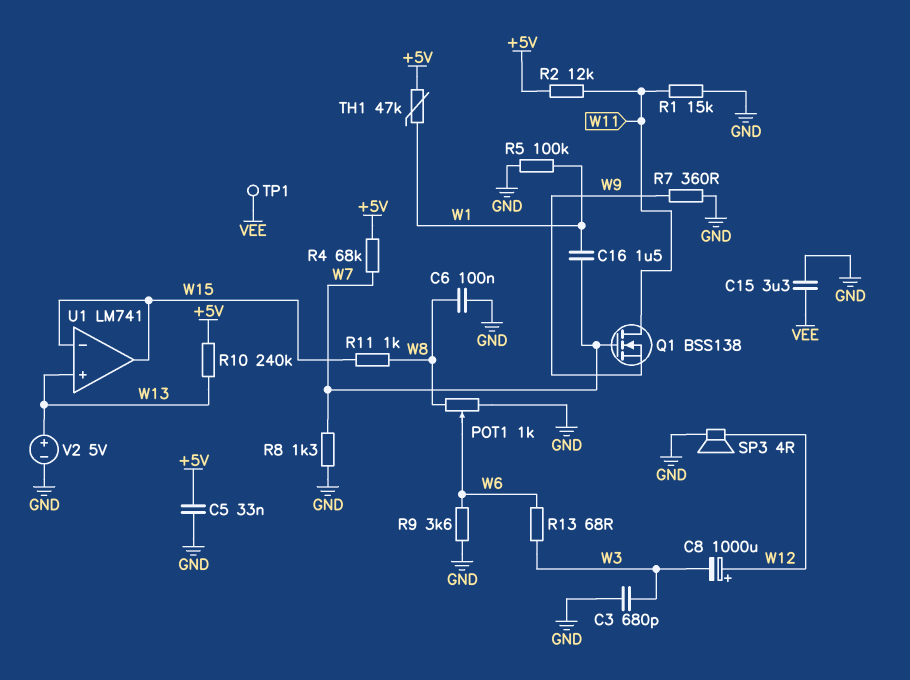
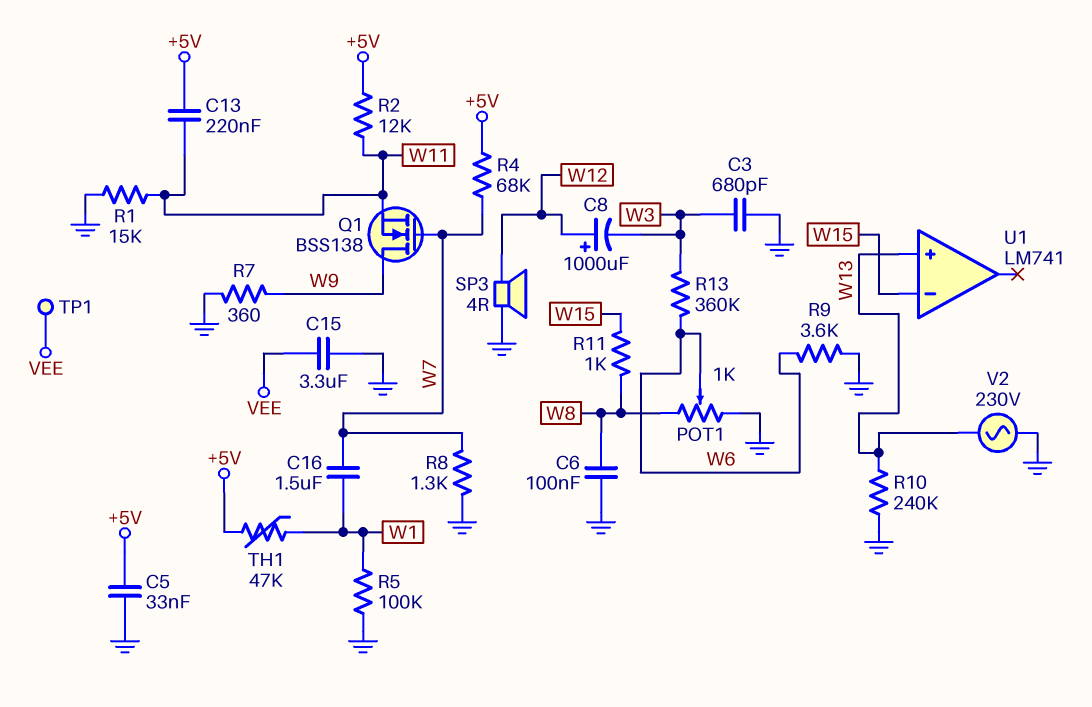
C13: none -> 220nF (+5V, W11)
Q1: NMOS BSS138 (G W7, D W11, S W9) -> NMOS BSS138 (G W7, D W9, S W11)
R10: 240k (+5V, W13) -> 240k (GND, W13)
R13: 68 (W3, W6) -> 360k (W3, W6)
U1 pin out: W15 -> none
V2: 5V (plus W13, minus GND) -> AC 230V (GND, W13)

